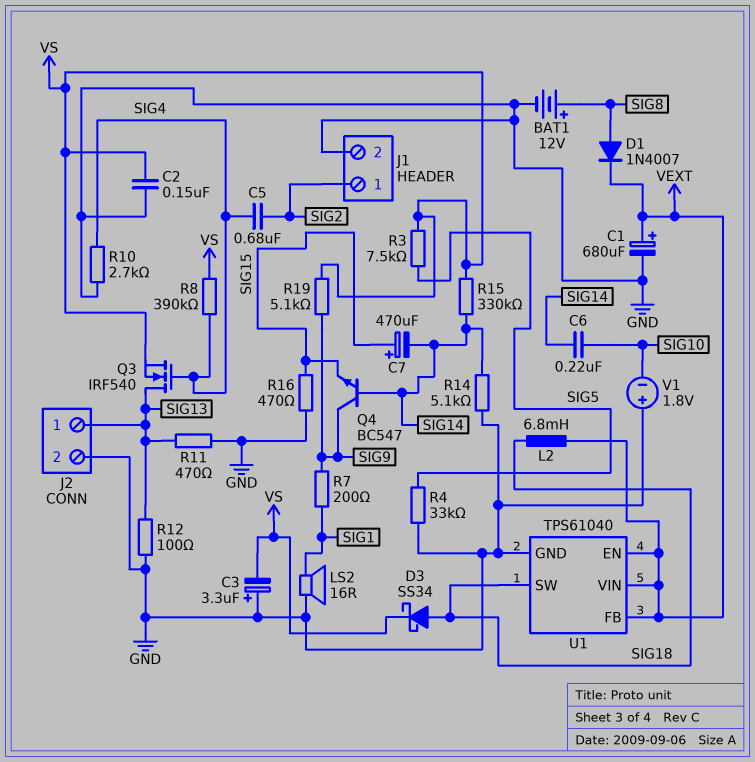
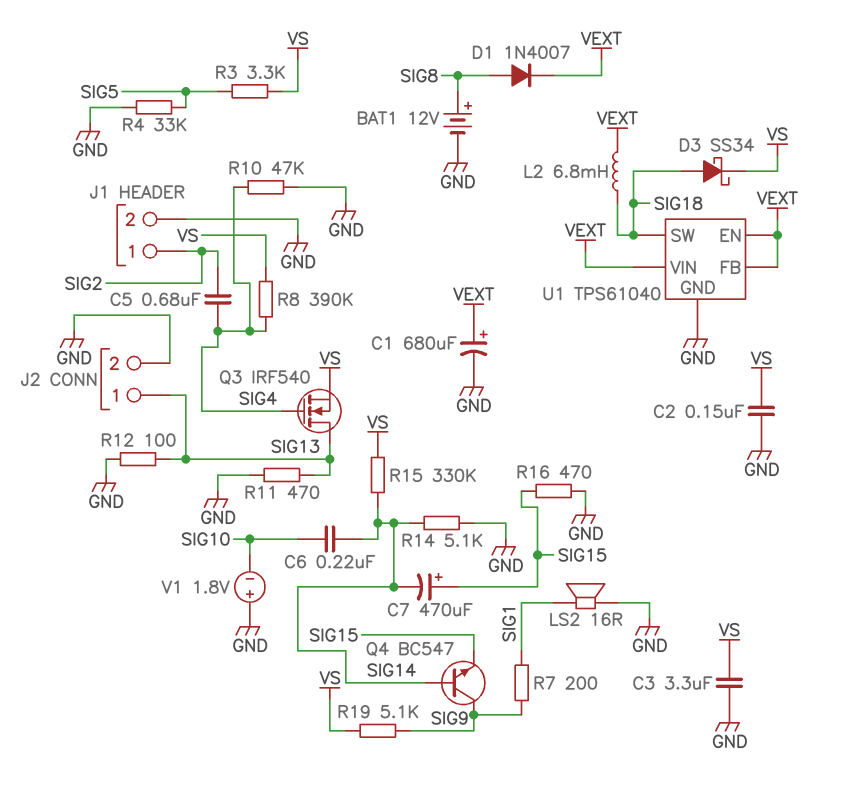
C3: 3.3uF (plus GND, minus VS) -> 3.3uF (GND, VS)
R3: 7.5k (SIG5, VS) -> 3.3k (SIG5, VS)
R10: 2.7k (GND, SIG4) -> 47k (GND, SIG4)

